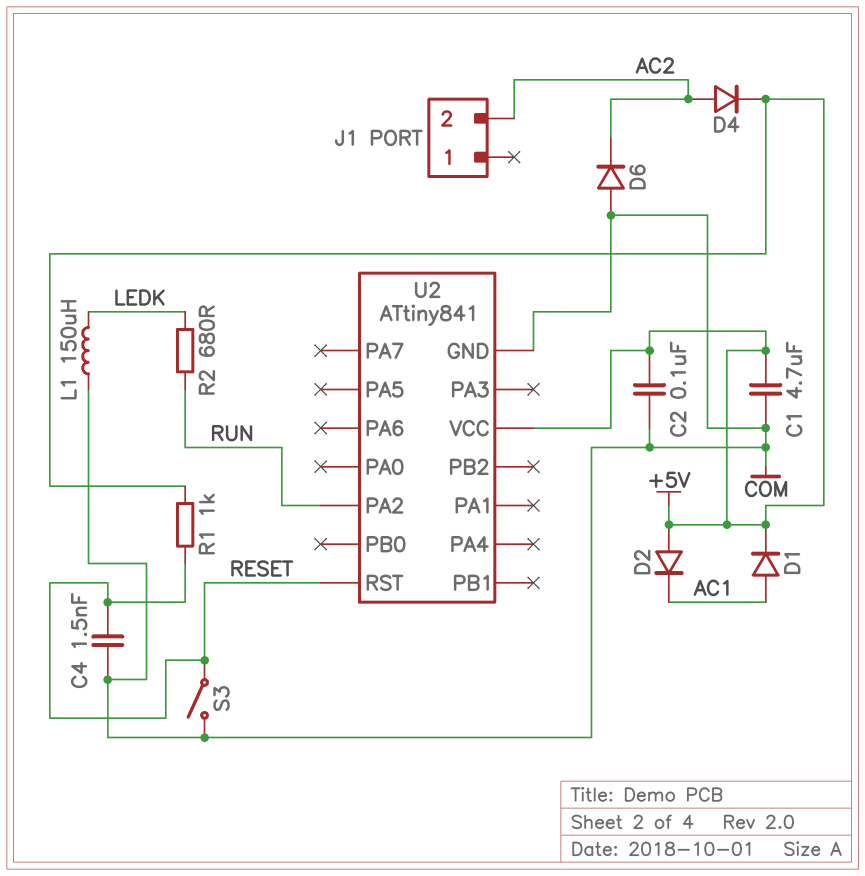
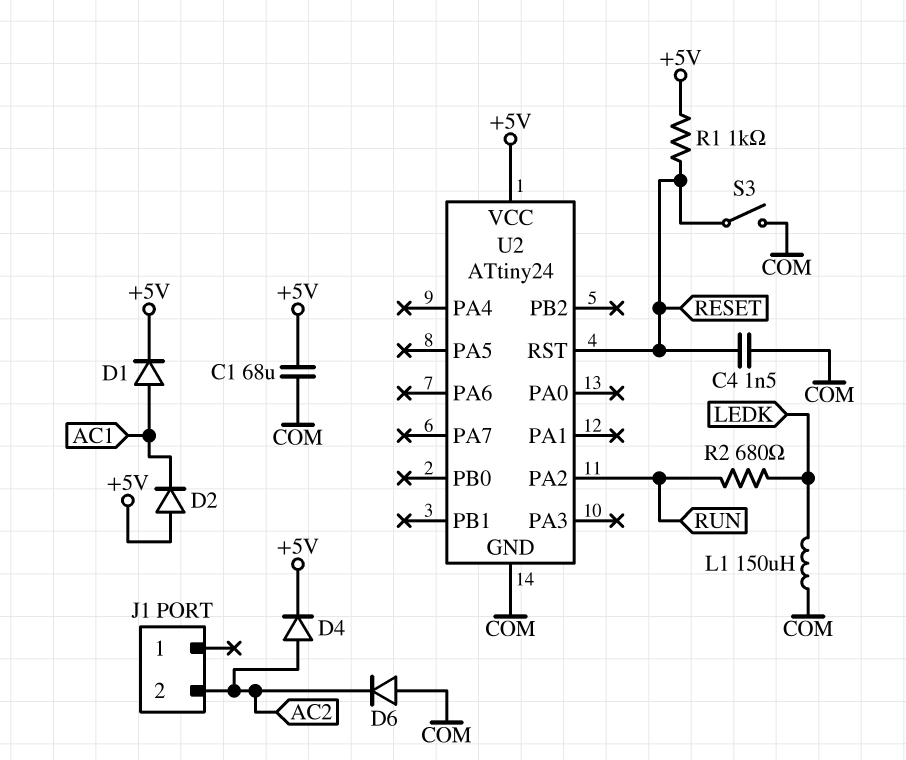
C1: 4.7uF (+5V, COM) -> 68uF (+5V, COM)
C2: 100nF (+5V, COM) -> none
U2: ATtiny841 -> ATtiny24

